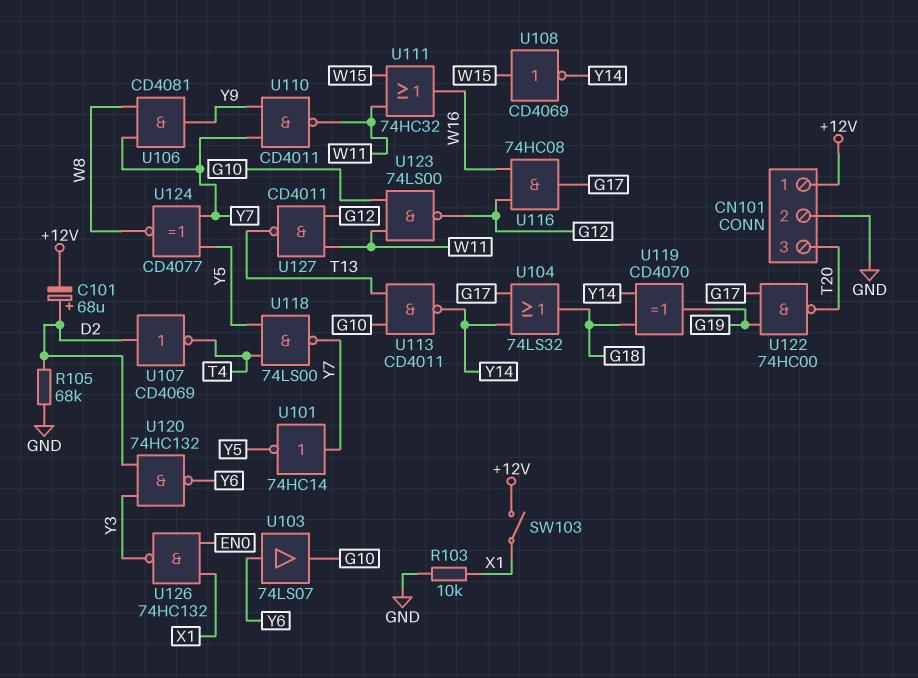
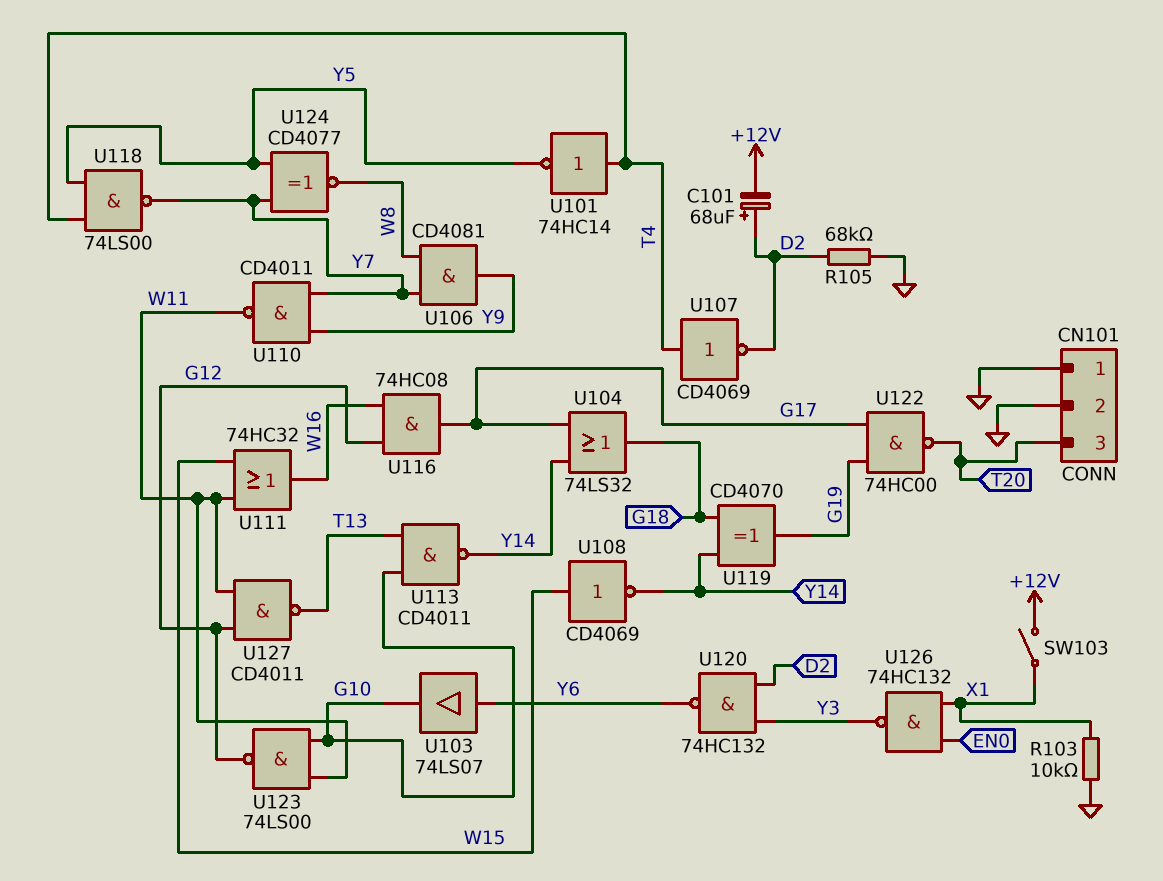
CN101 pin 1: +12V -> GND
U101: NOT 74HC14 (in Y7, out Y5) -> NOT 74HC14 (in T4, out Y5)
U107: NOT CD4069 (in D2, out T4) -> NOT CD4069 (in T4, out D2)

